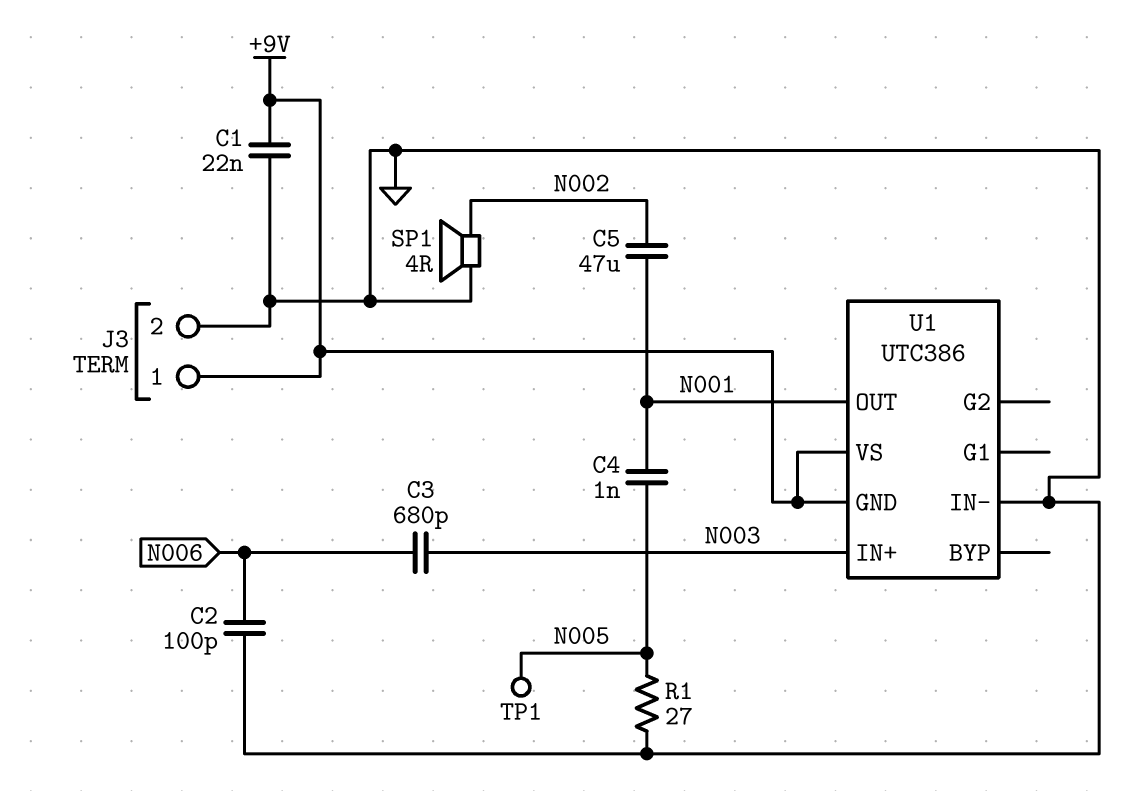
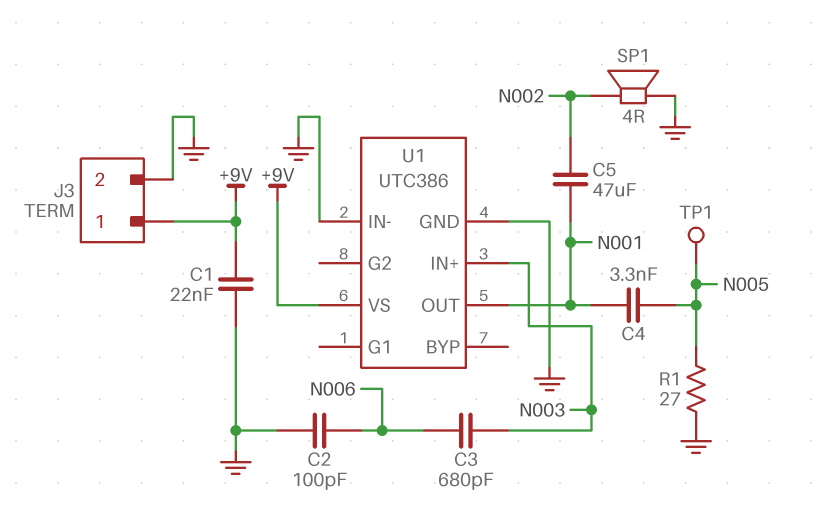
C4: 1nF (N001, N005) -> 3.3nF (N001, N005)
U1 pin GND: +9V -> GND

